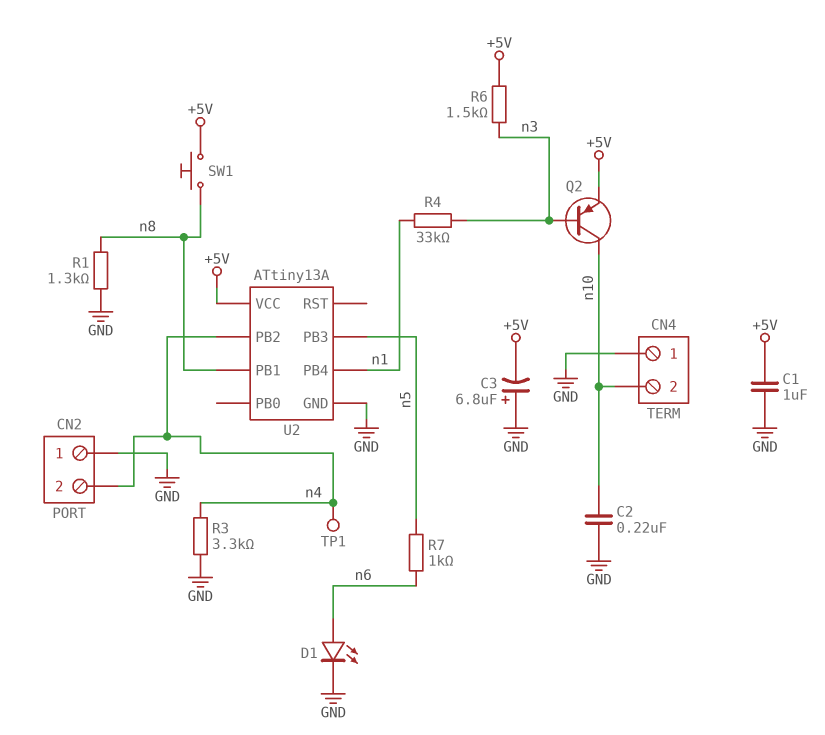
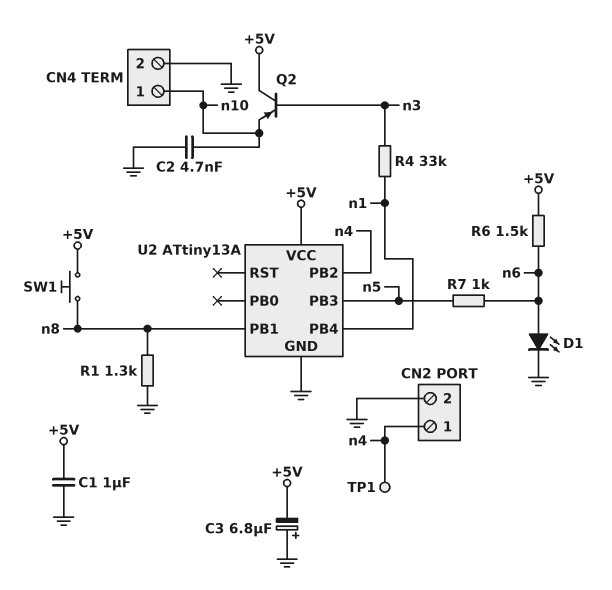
C2: 220nF (GND, n10) -> 4.7nF (GND, n10)
CN2 pin 1: GND -> n4
CN2 pin 2: n4 -> GND
CN4 pin 1: GND -> n10
CN4 pin 2: n10 -> GND
Q2: PNP (B n3, C n10, E +5V) -> PNP (B n3, C +5V, E n10)
R3: 3.3k (GND, n4) -> none
R6: 1.5k (+5V, n3) -> 1.5k (+5V, n6)

